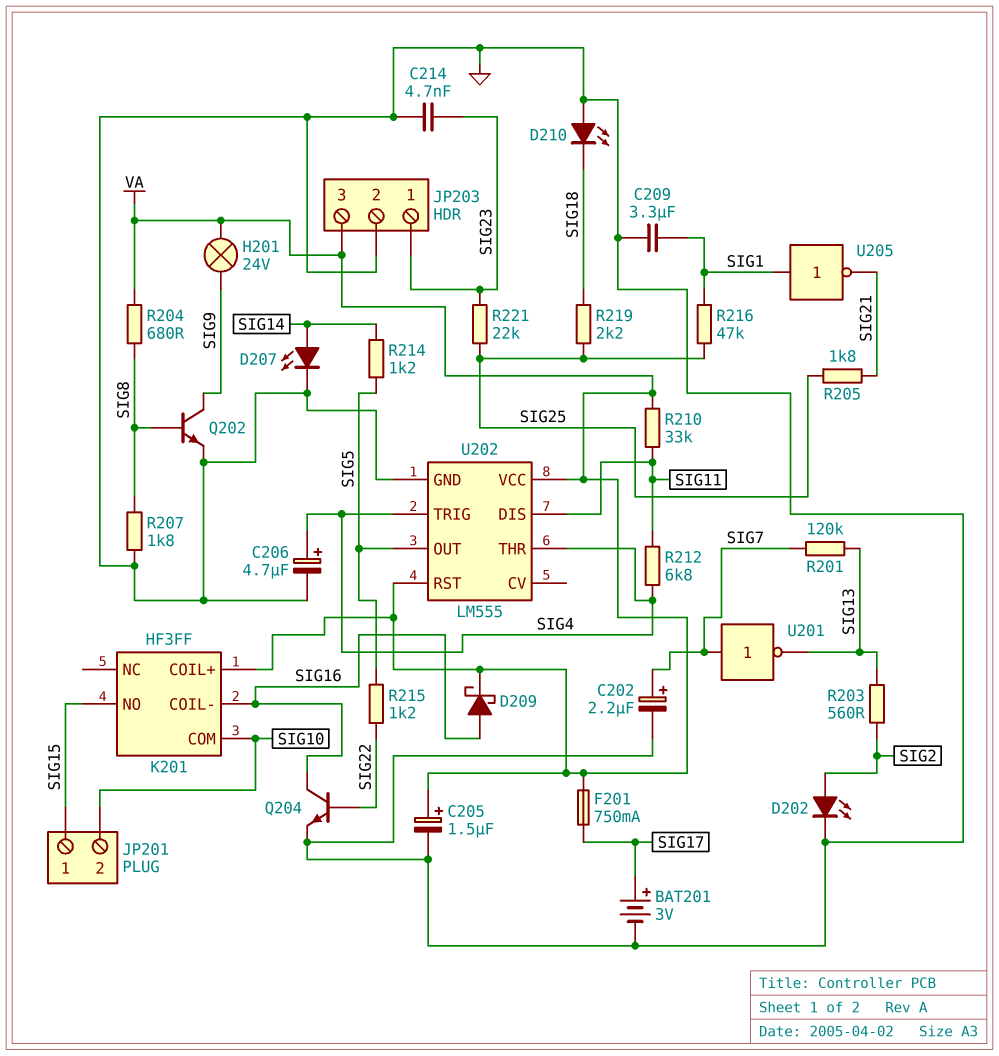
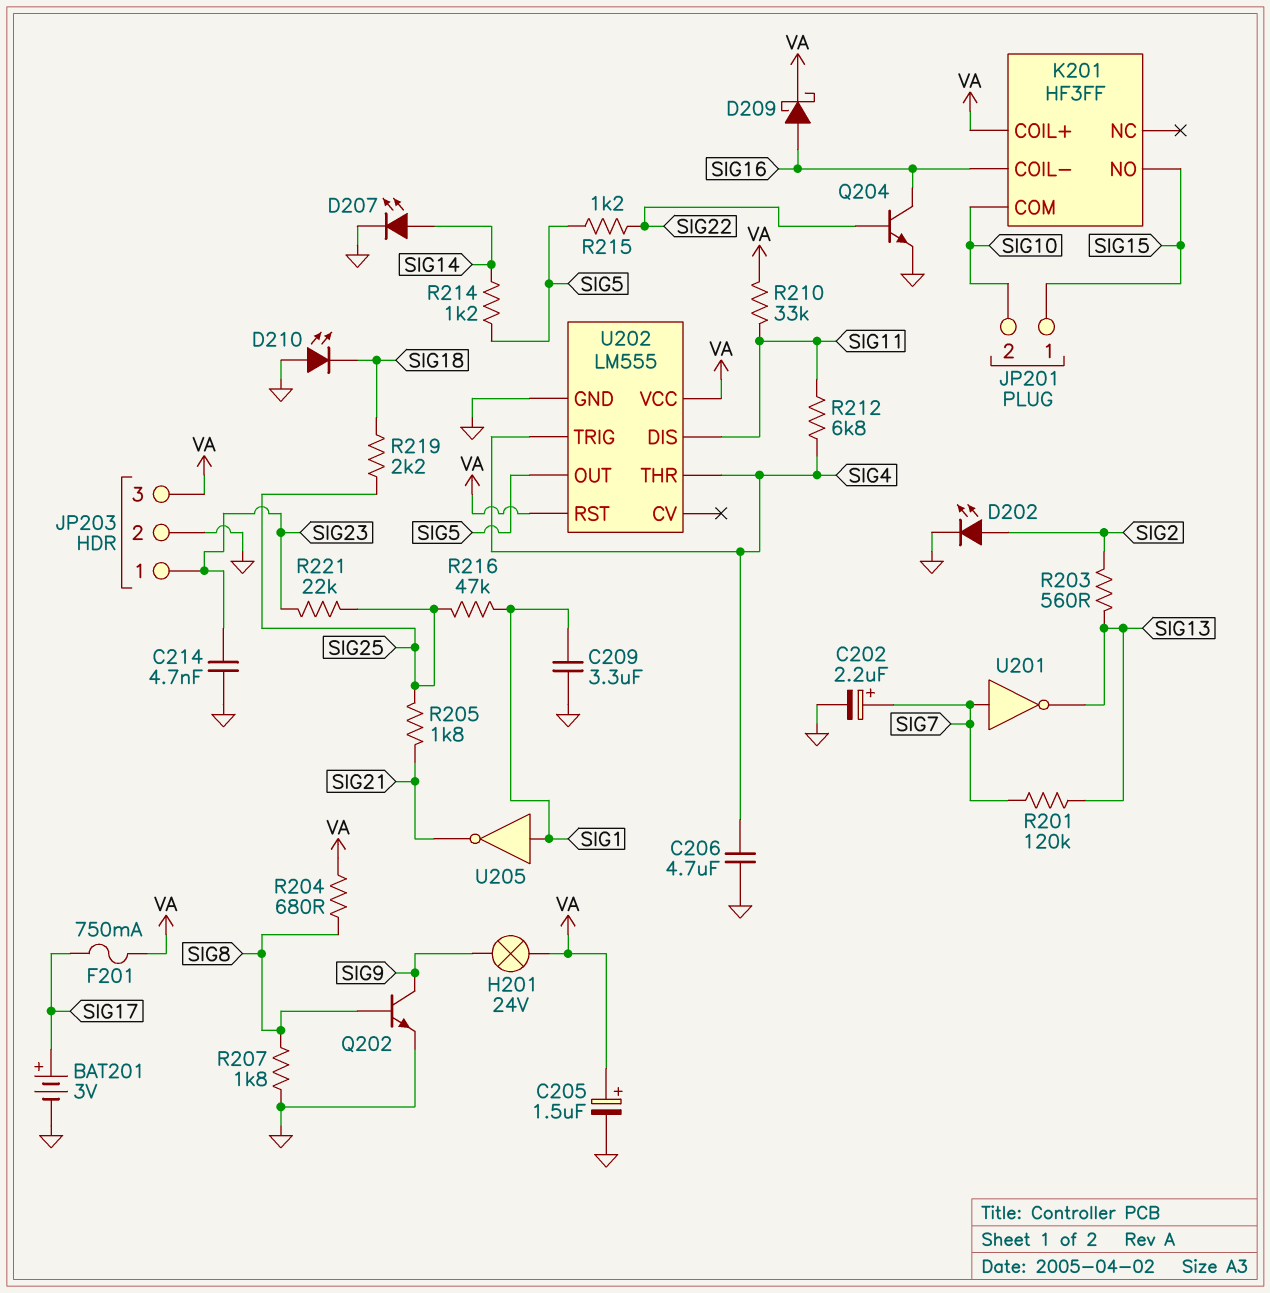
C206: 4.7uF (plus SIG4, minus GND) -> 4.7uF (GND, SIG4)

